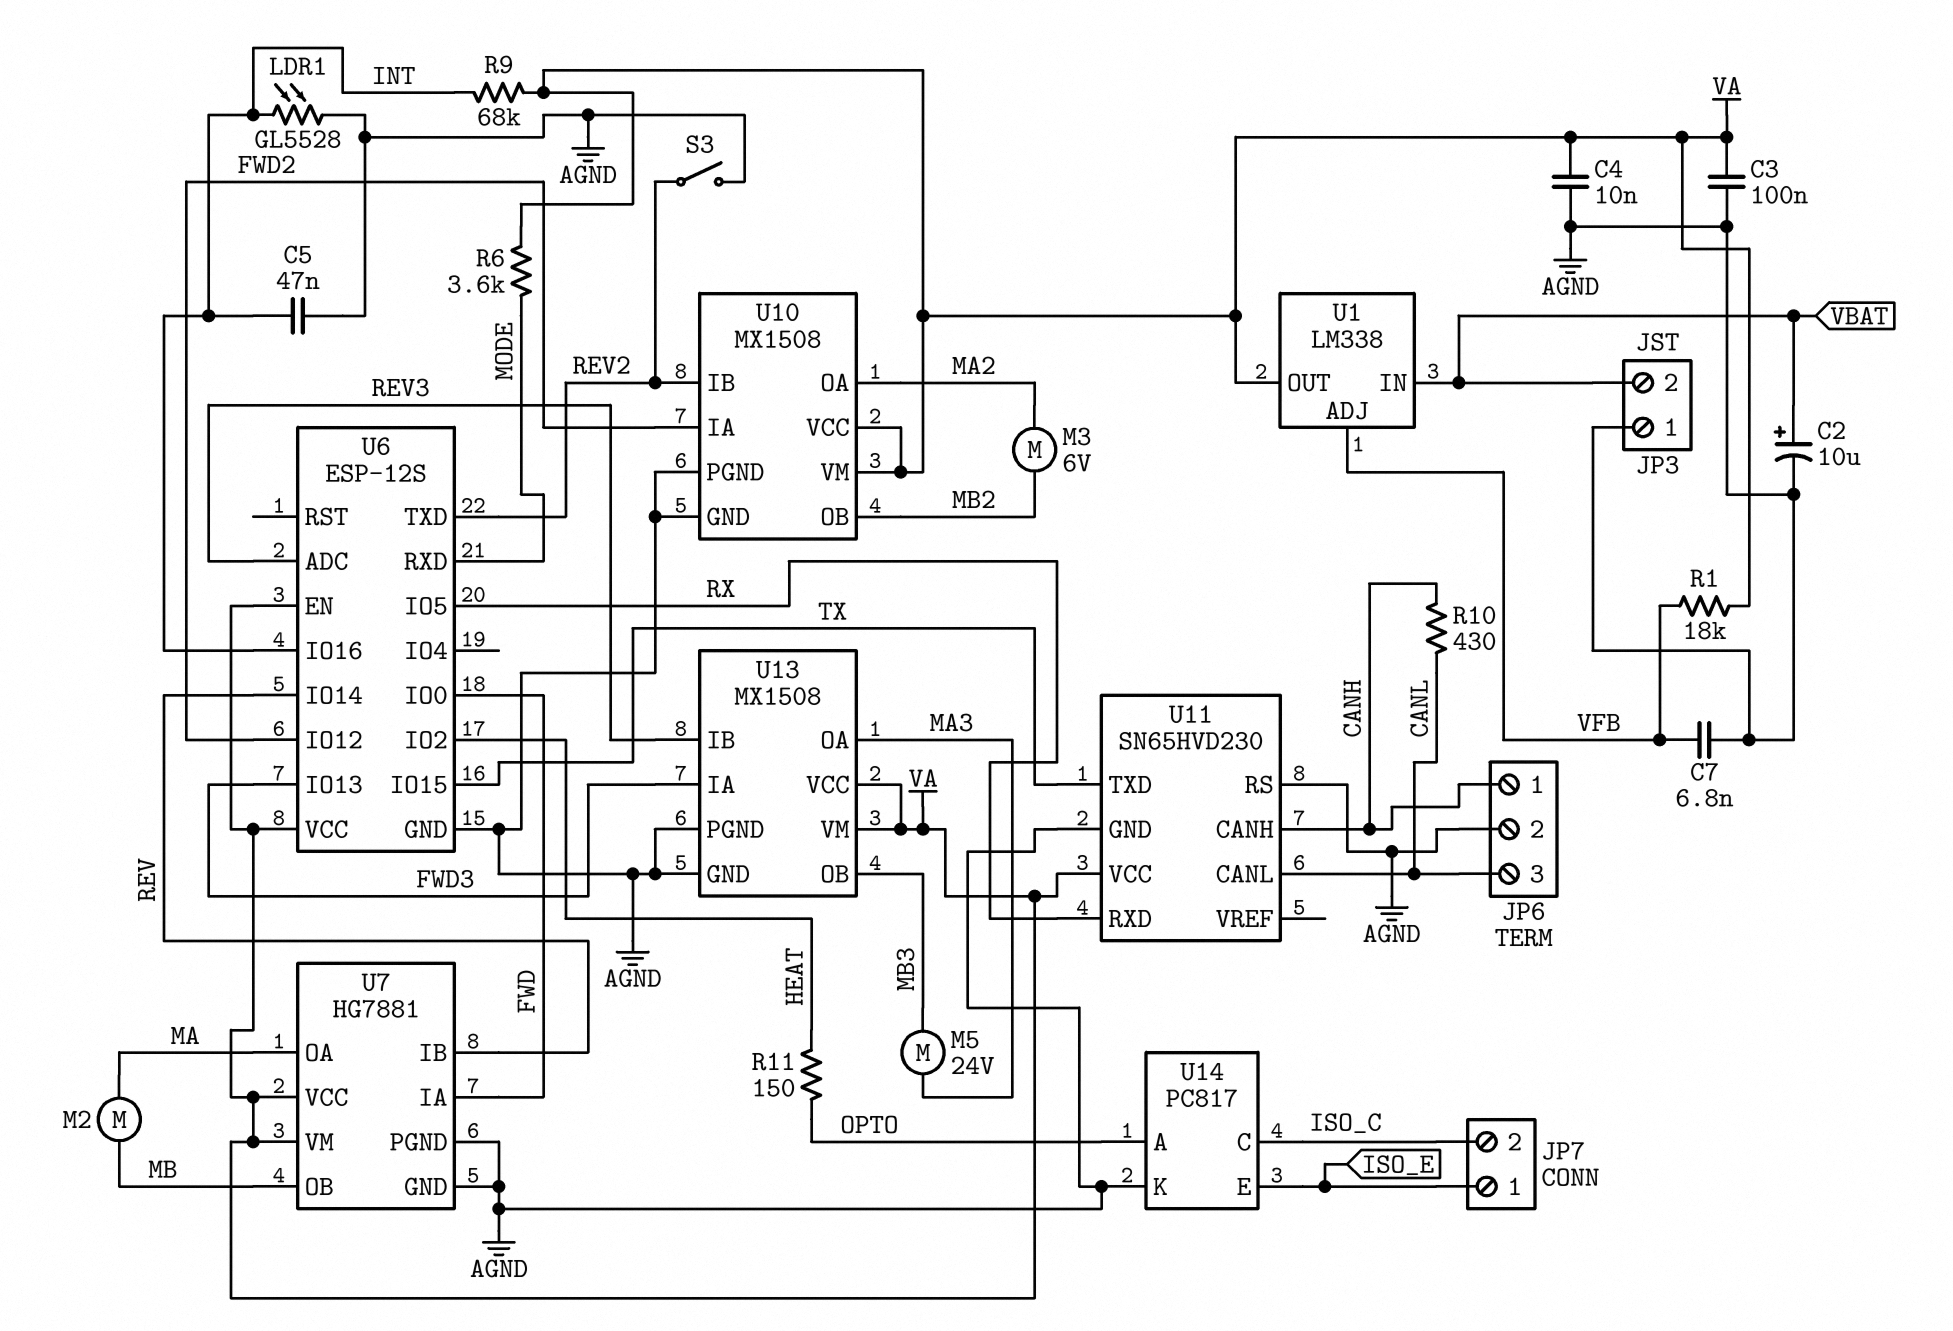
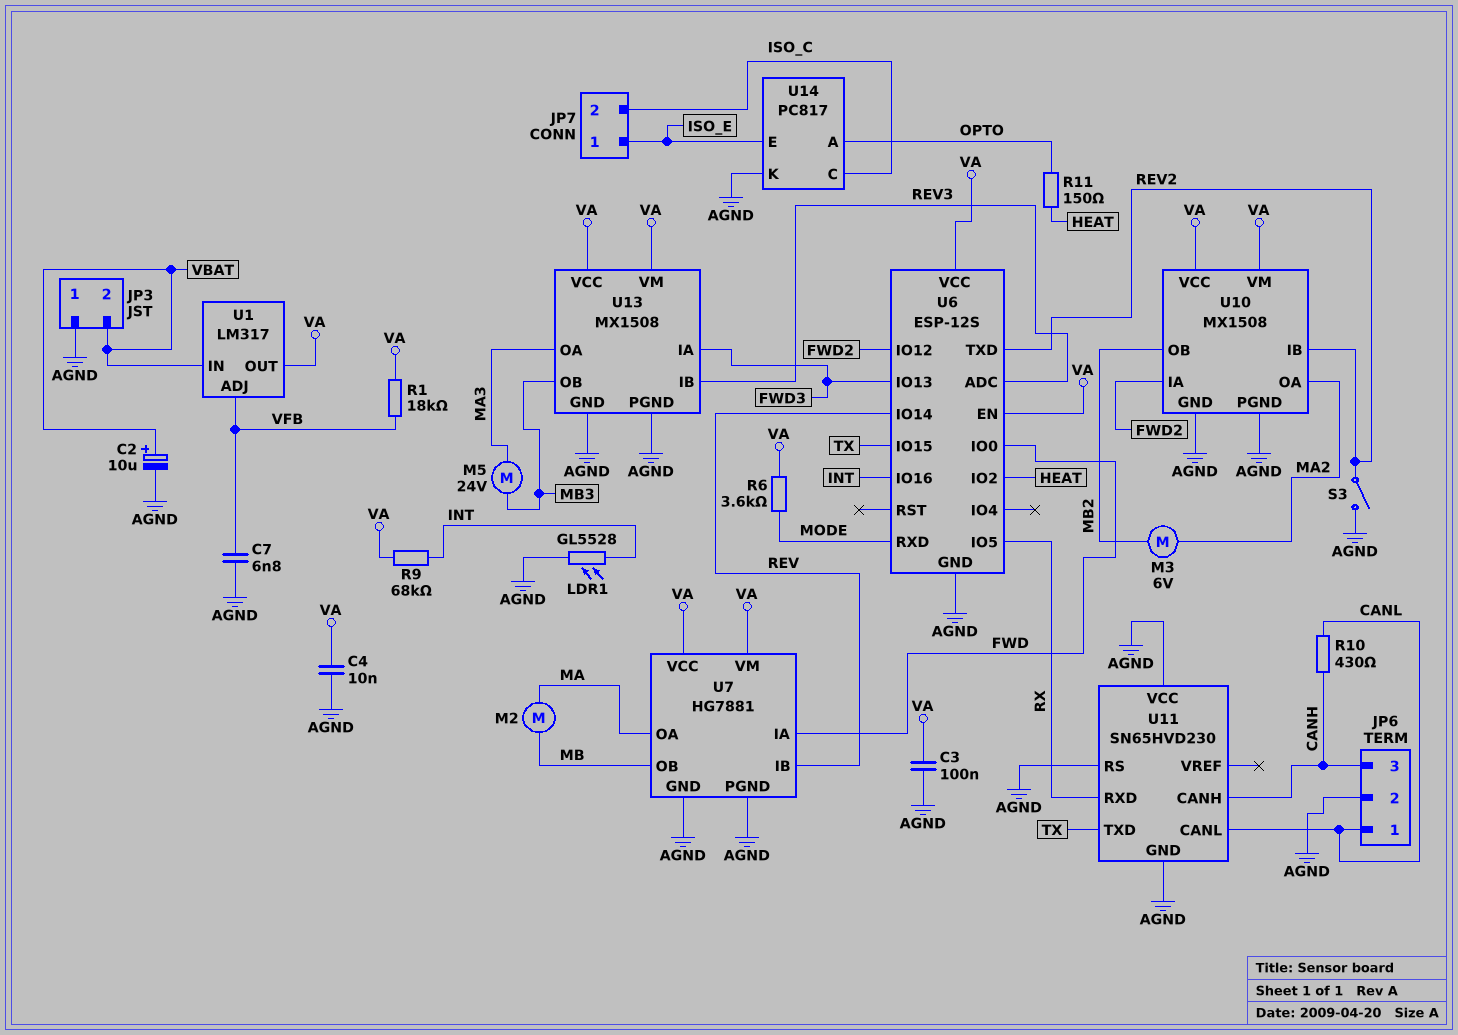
C5: 47nF (AGND, INT) -> none
JP6 pin 1: CANH -> CANL
JP6 pin 3: CANL -> CANH
U1: LM338 -> LM317
U11 pin VCC: VA -> AGND

